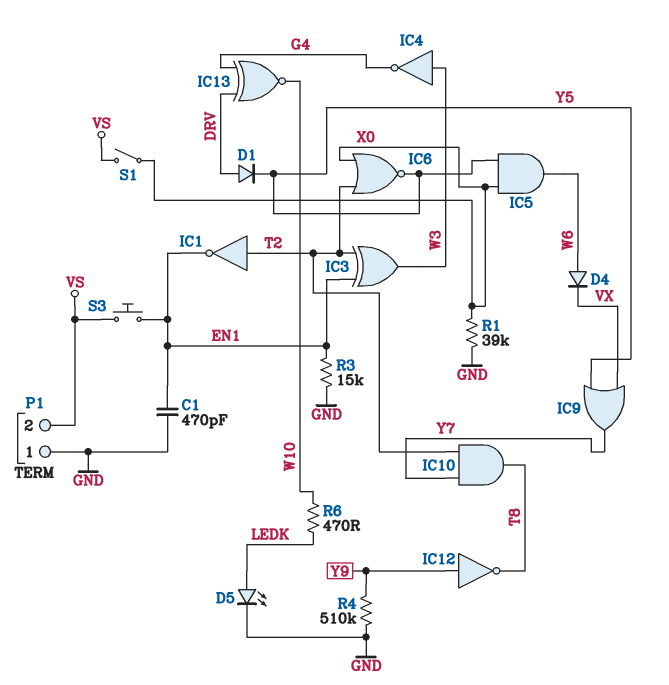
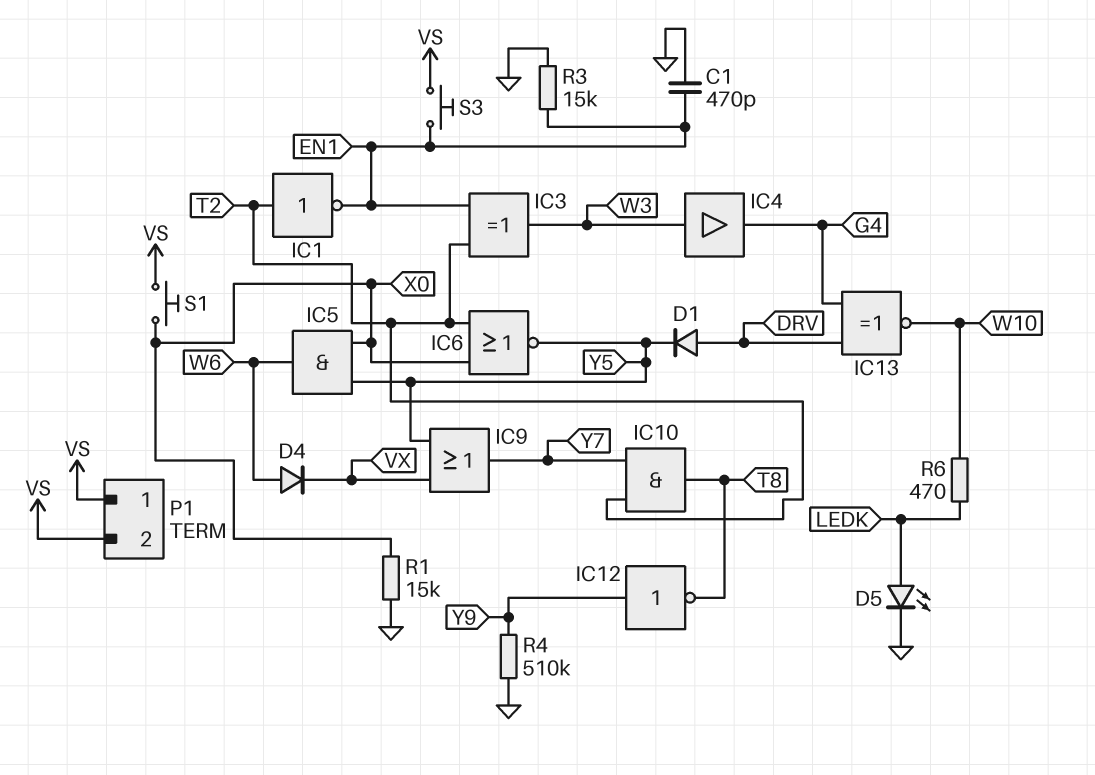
IC4: NOT (in W3, out G4) -> buffer (in W3, out G4)
P1 pin 1: GND -> VS
R1: 39k (GND, X0) -> 15k (GND, X0)
S1: switch (VS, X0) -> button (VS, X0)

